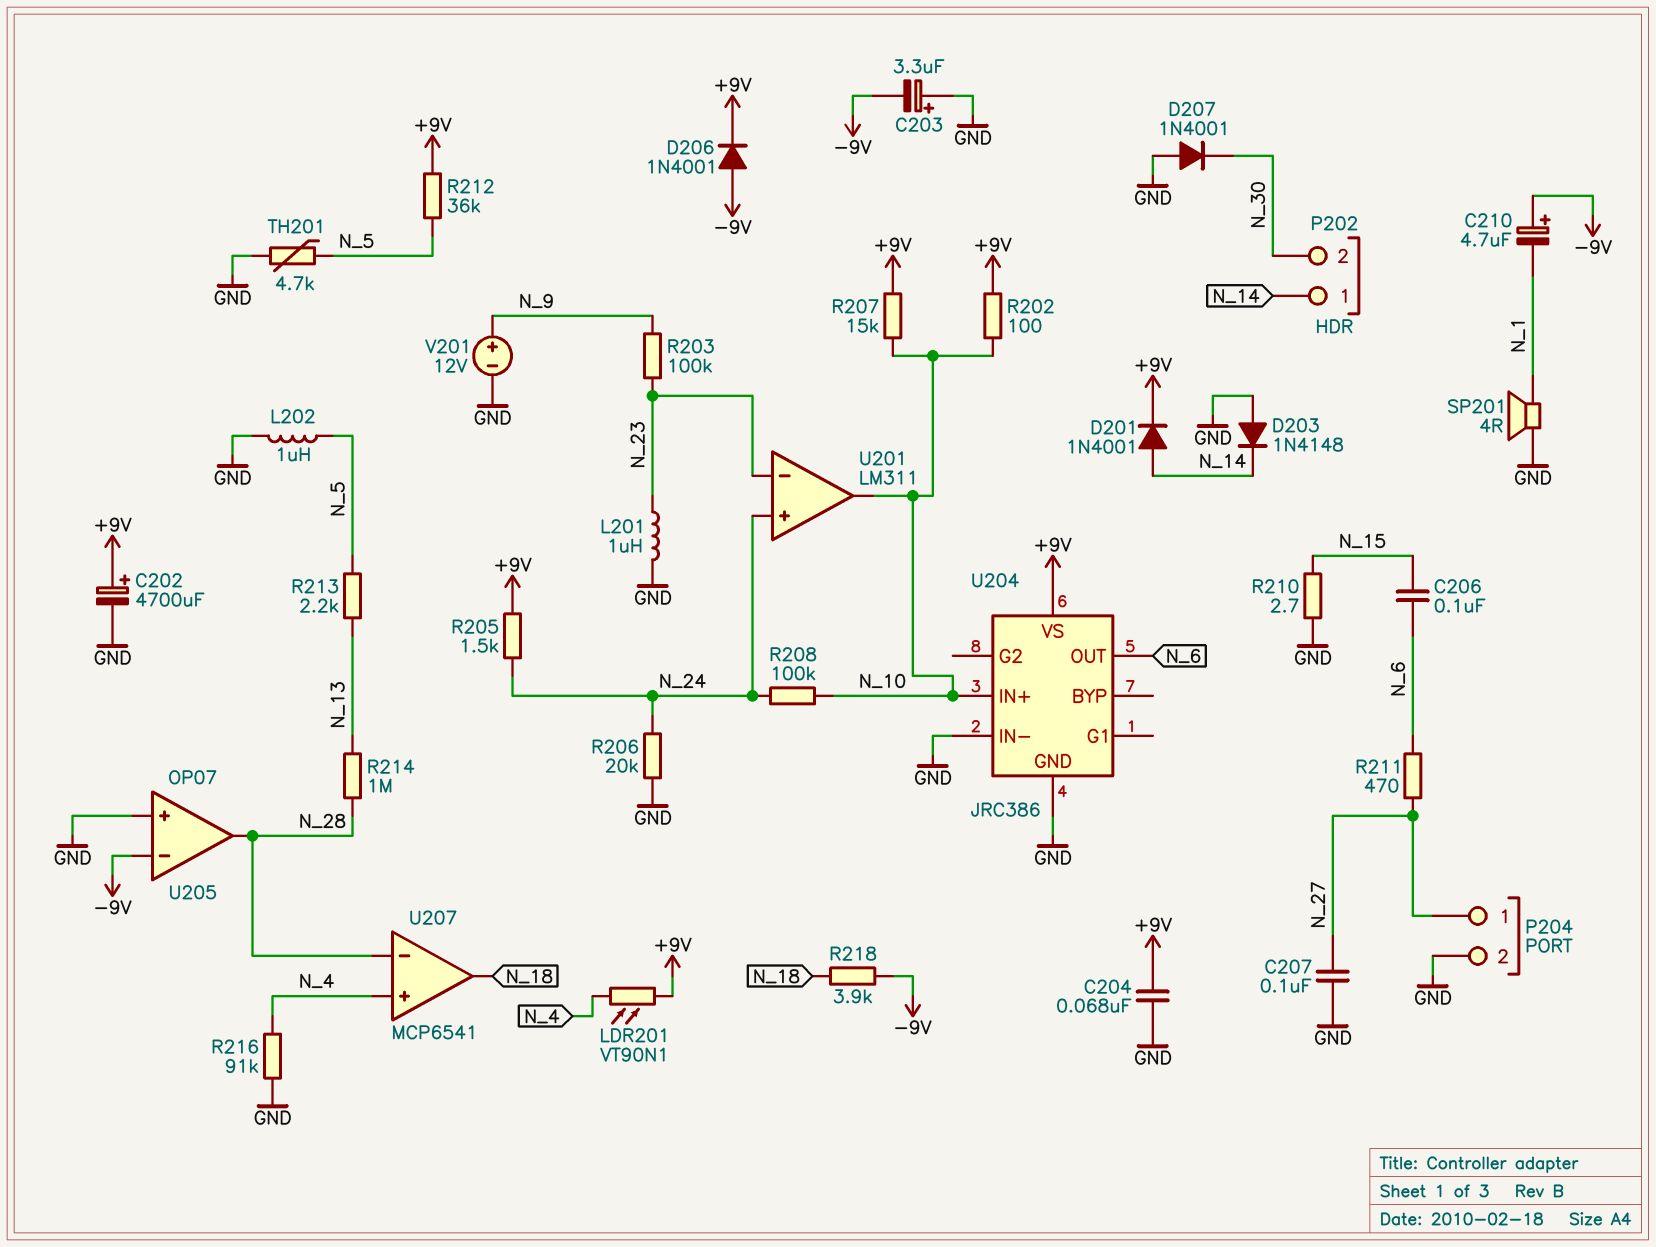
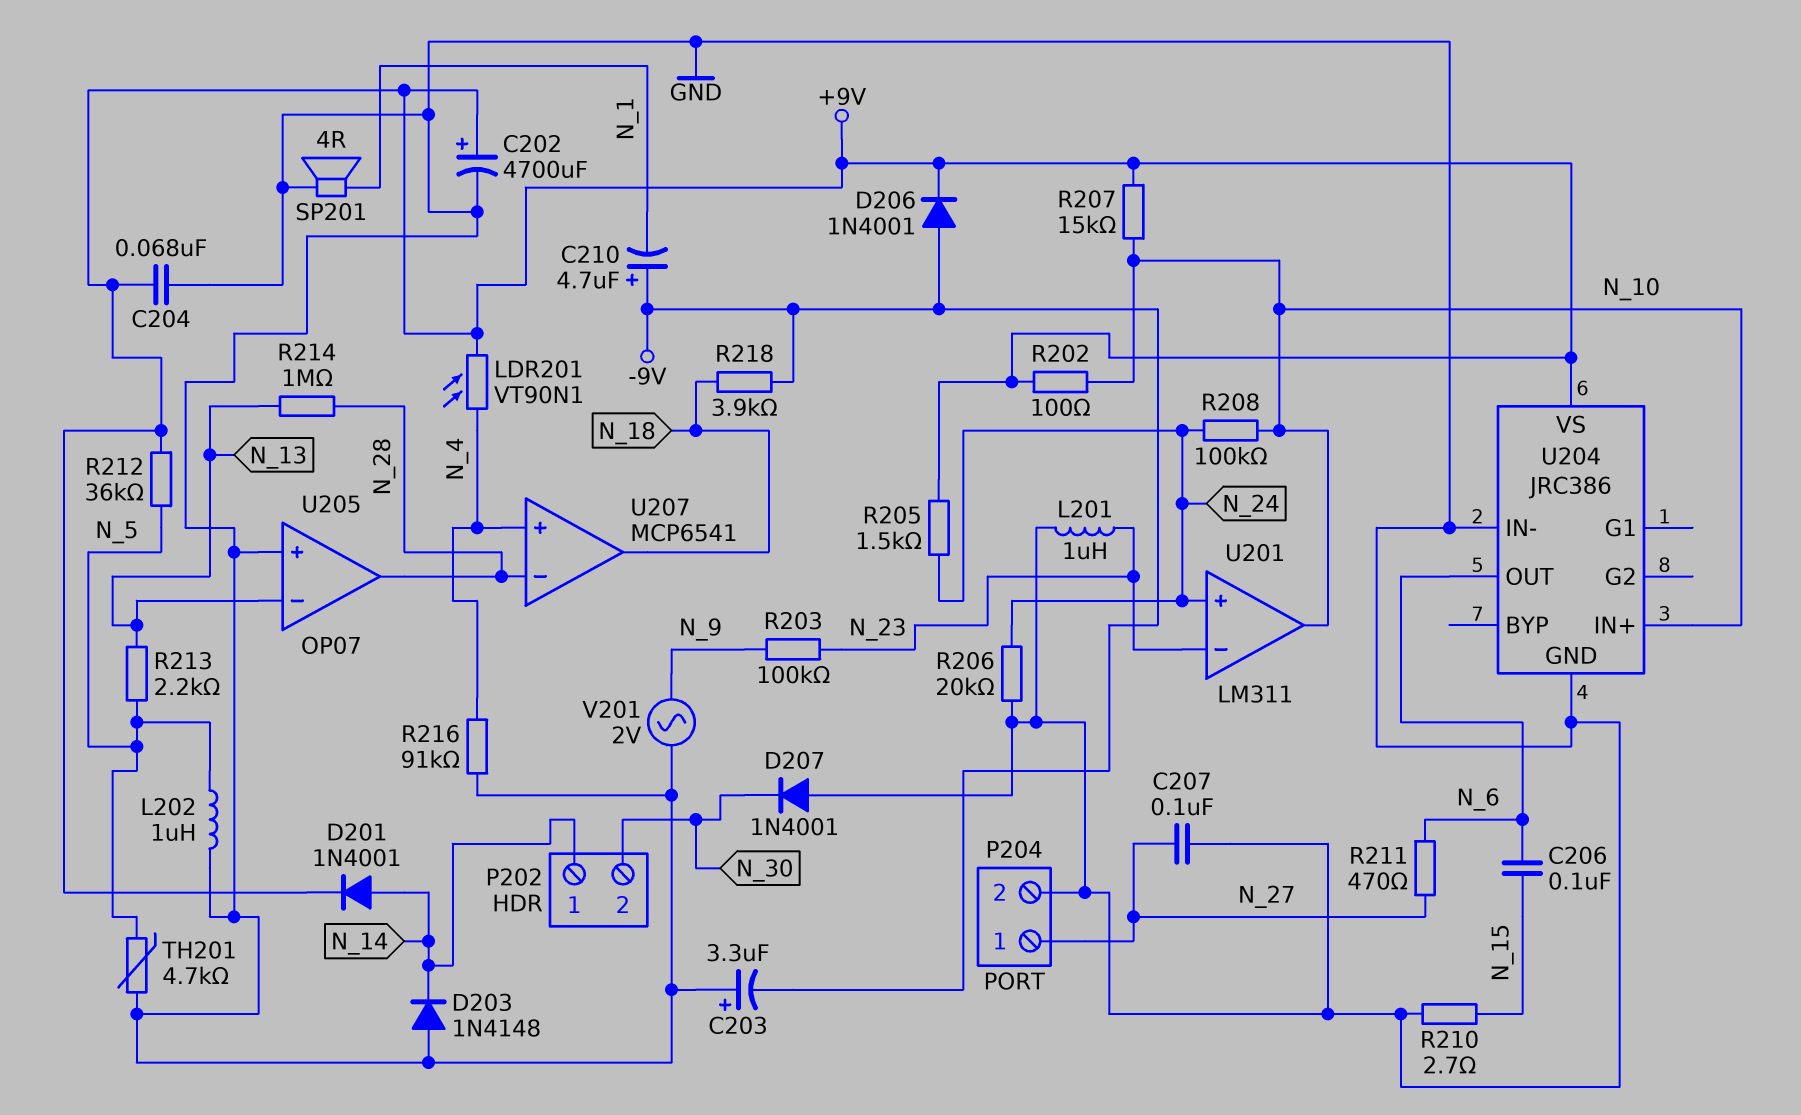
U205 pin in-: -9V -> N_13
V201: 12V (plus N_9, minus GND) -> AC 2V (GND, N_9)

